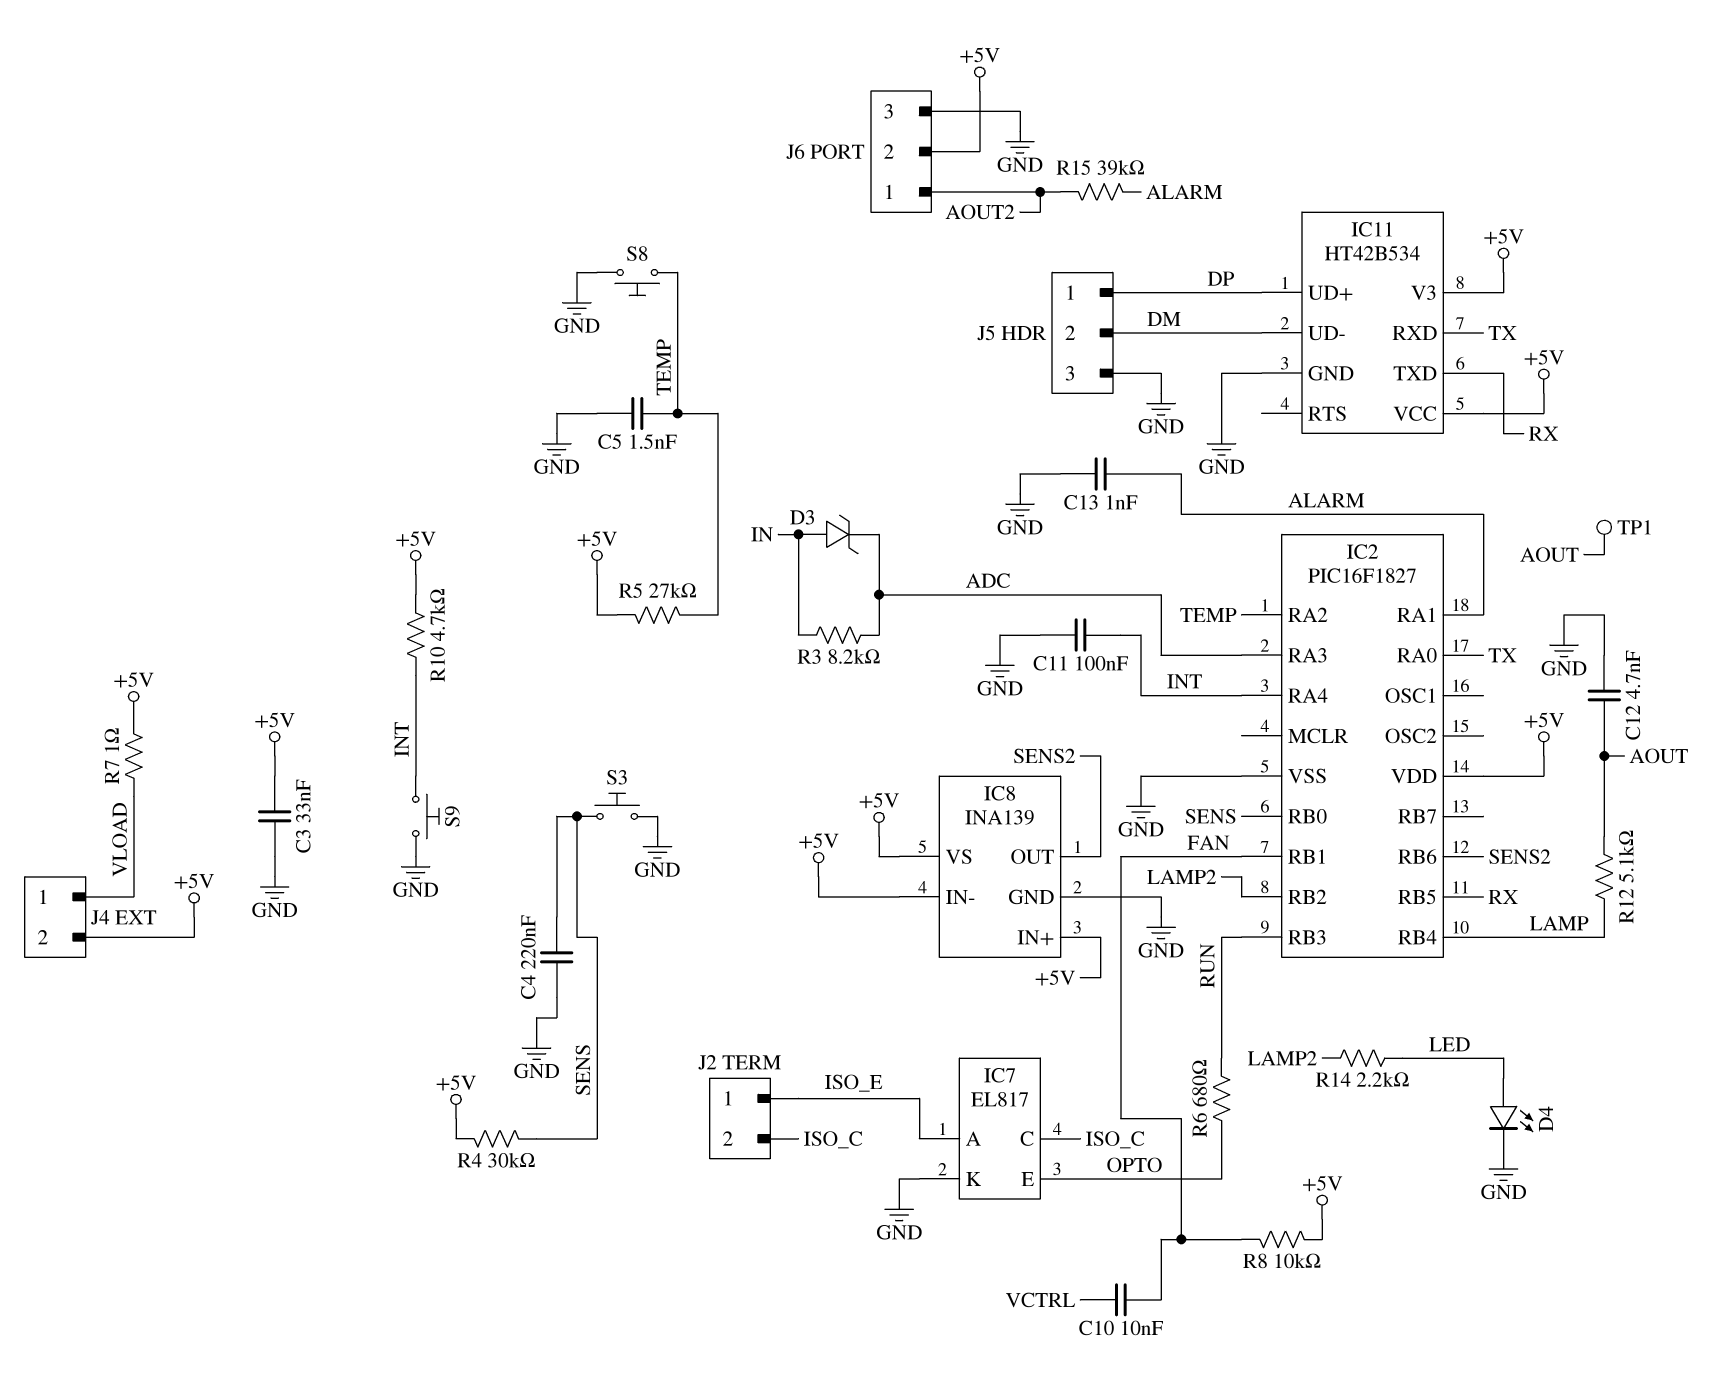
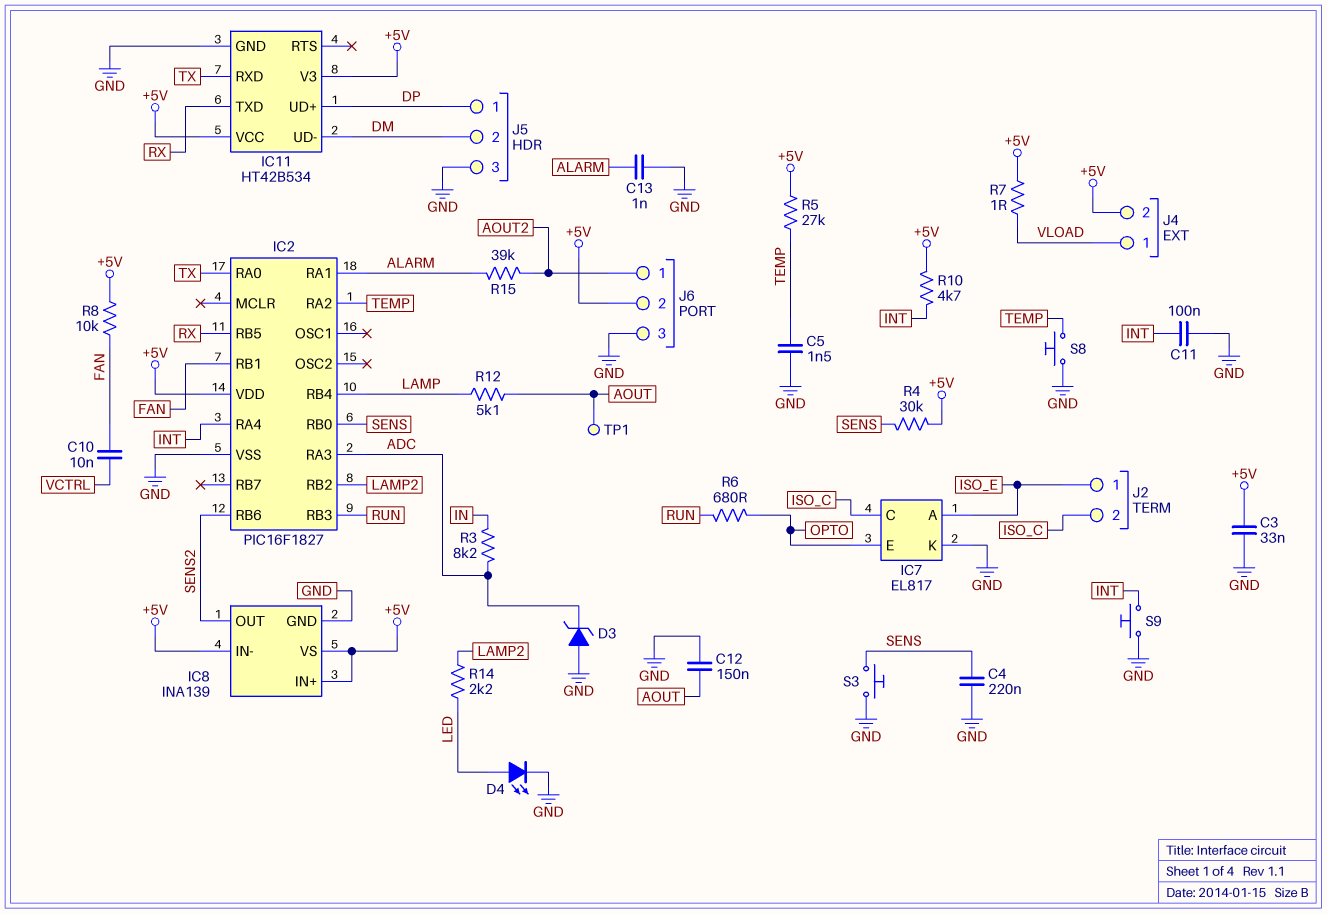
C12: 4.7nF (AOUT, GND) -> 150nF (AOUT, GND)
D3: zener (A IN, K ADC) -> zener (A GND, K ADC)

